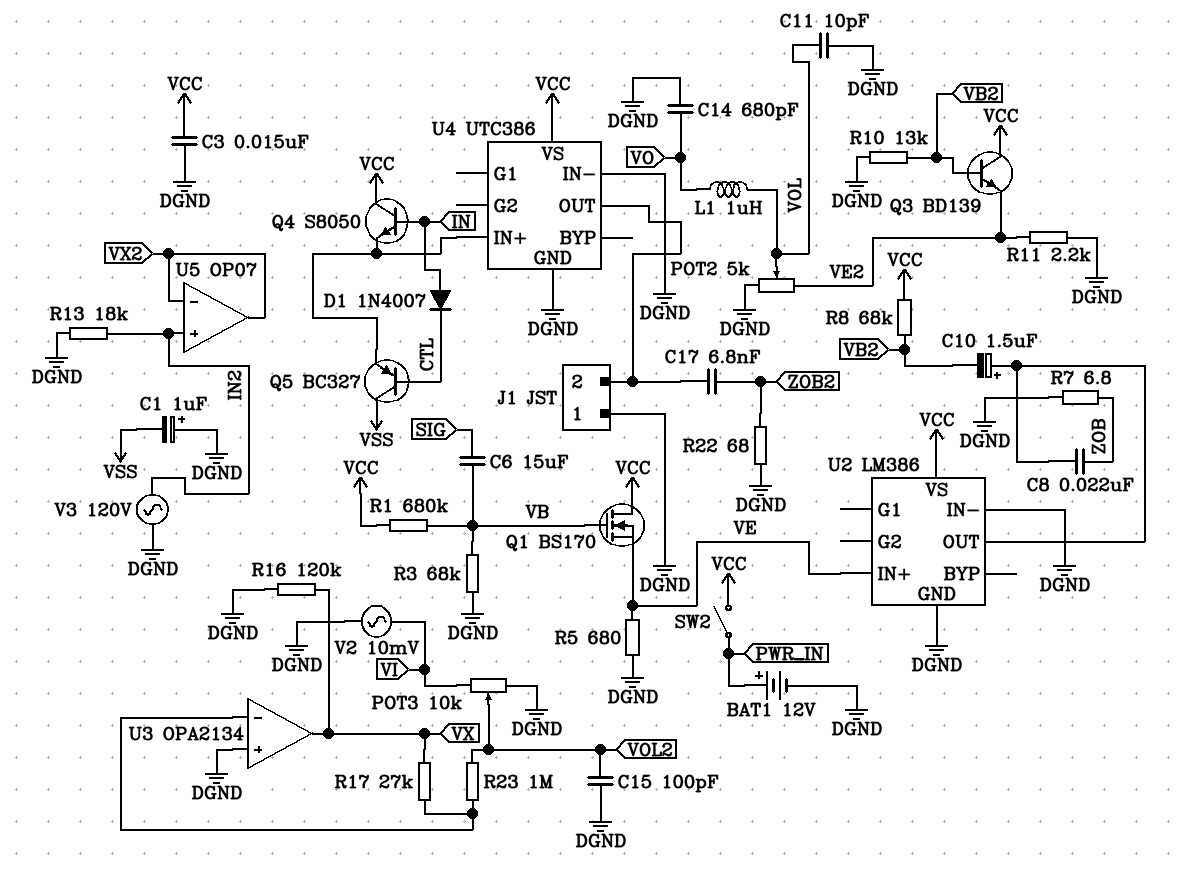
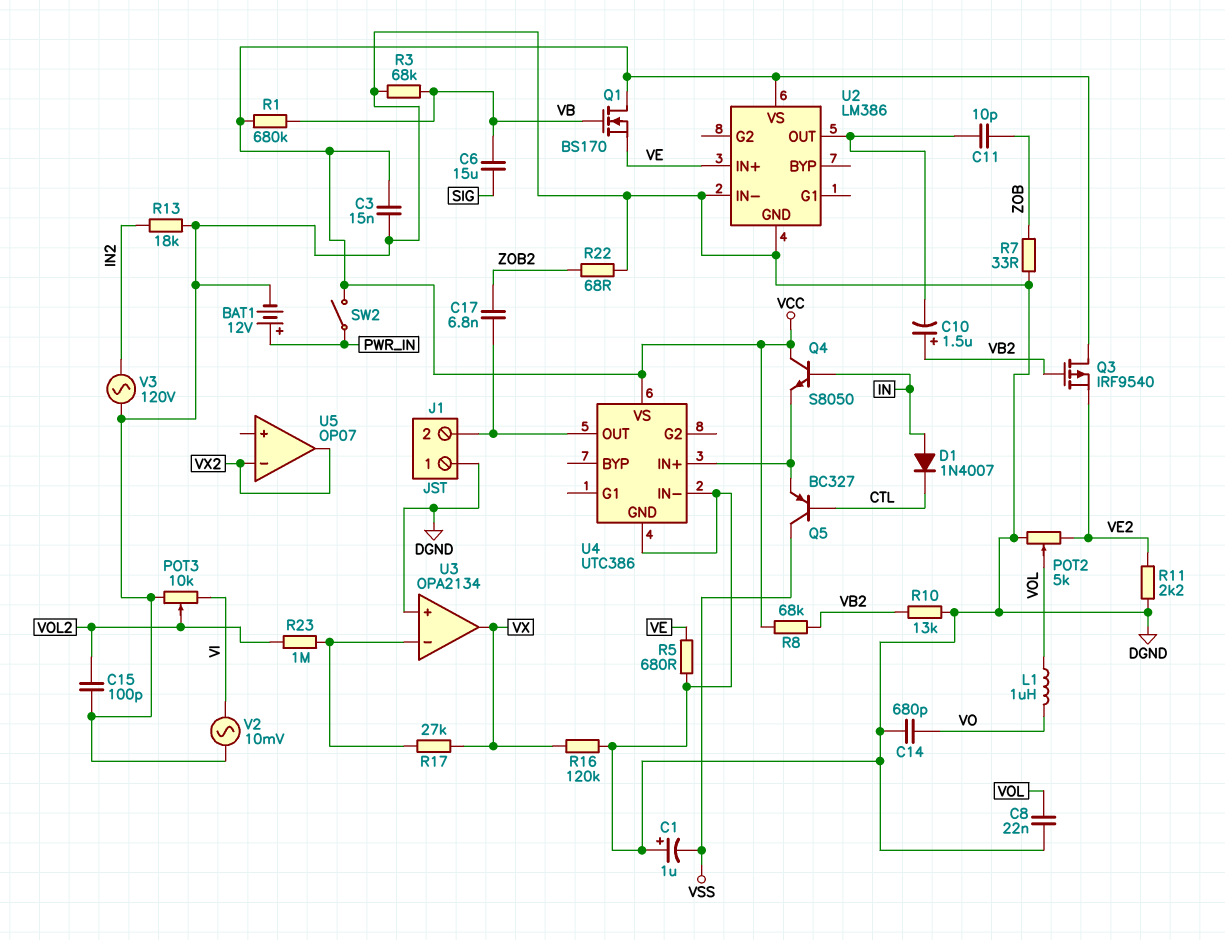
C8: 22nF (U2/OUT, ZOB) -> 22nF (DGND, VOL)
C10: 1.5uF (plus U2/OUT, minus VB2) -> 1.5uF (plus VB2, minus U2/OUT)
C11: 10pF (DGND, VOL) -> 10pF (U2/OUT, ZOB)
Q3: NPN BD139 (B VB2, C VCC, E VE2) -> PMOS IRF9540 (G VB2, D VCC, S VE2)
R7: 6.8 (DGND, ZOB) -> 33 (DGND, ZOB)
U5 pin in+: IN2 -> none

